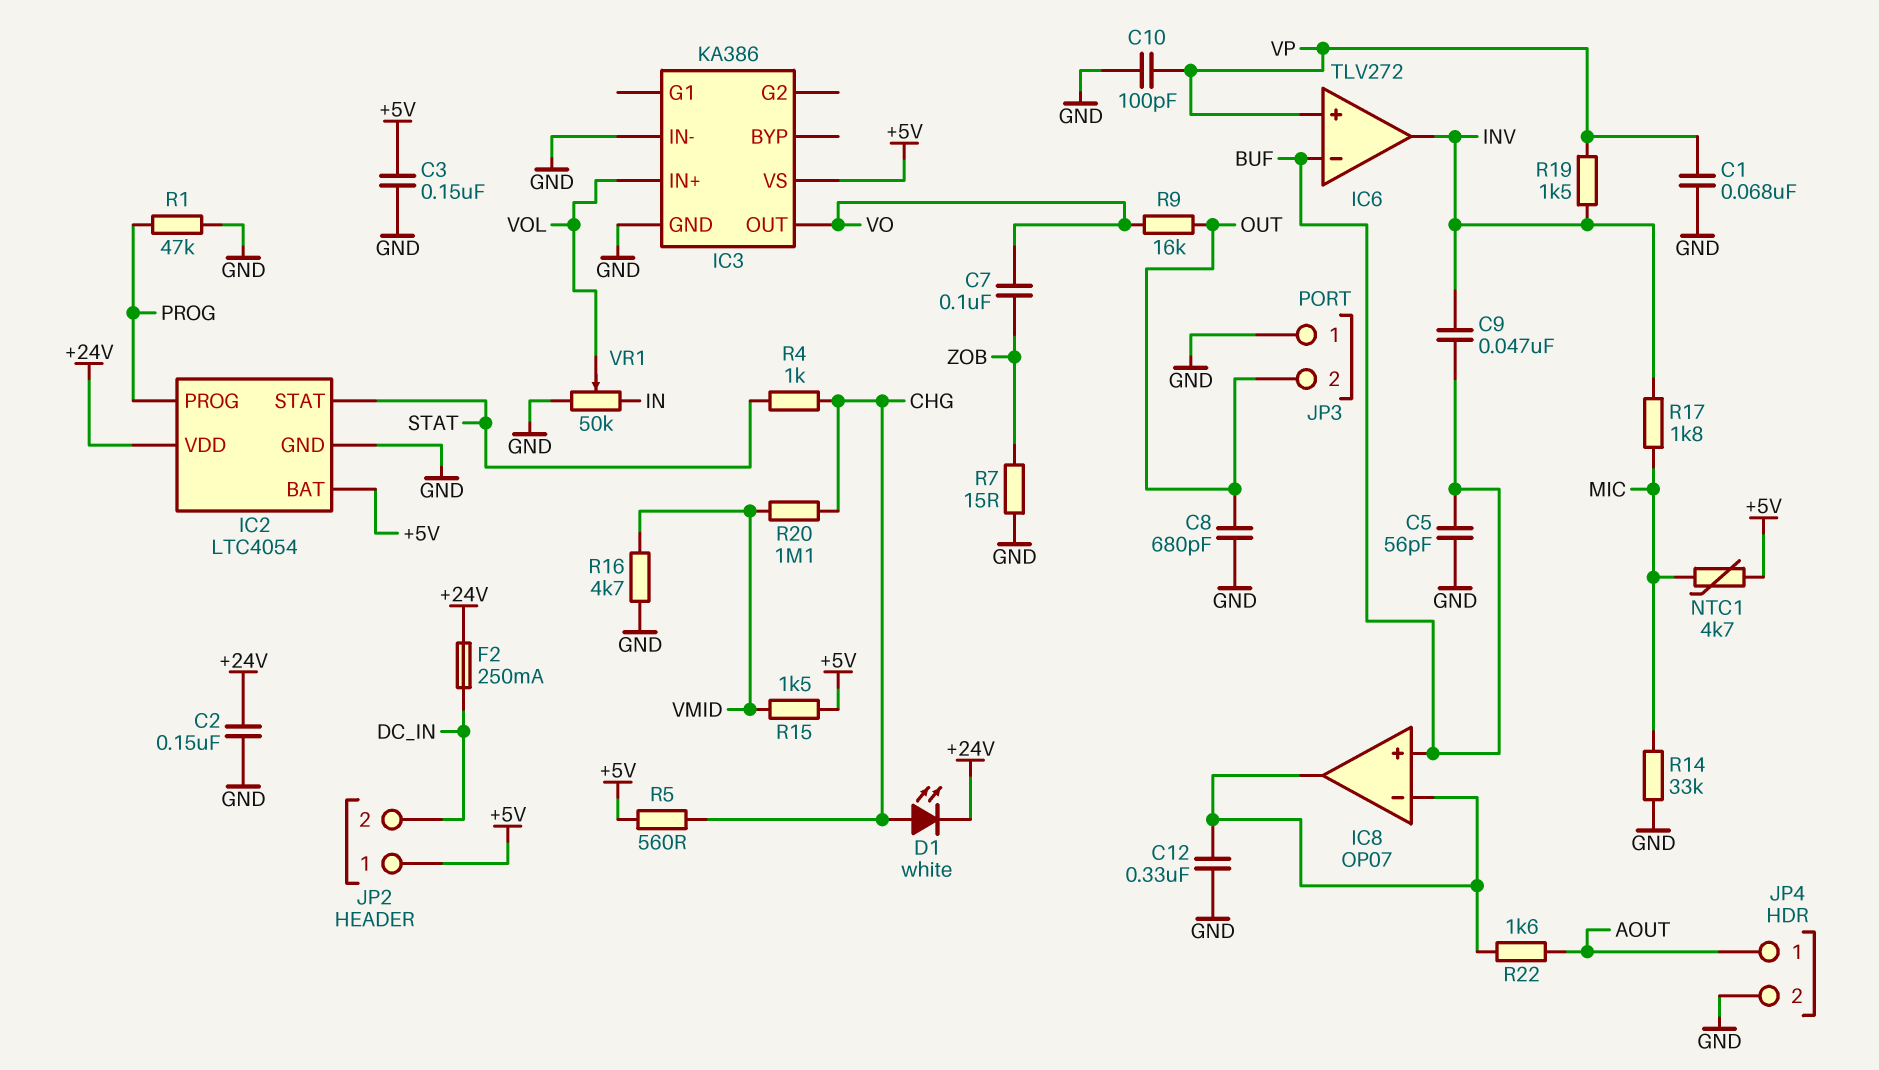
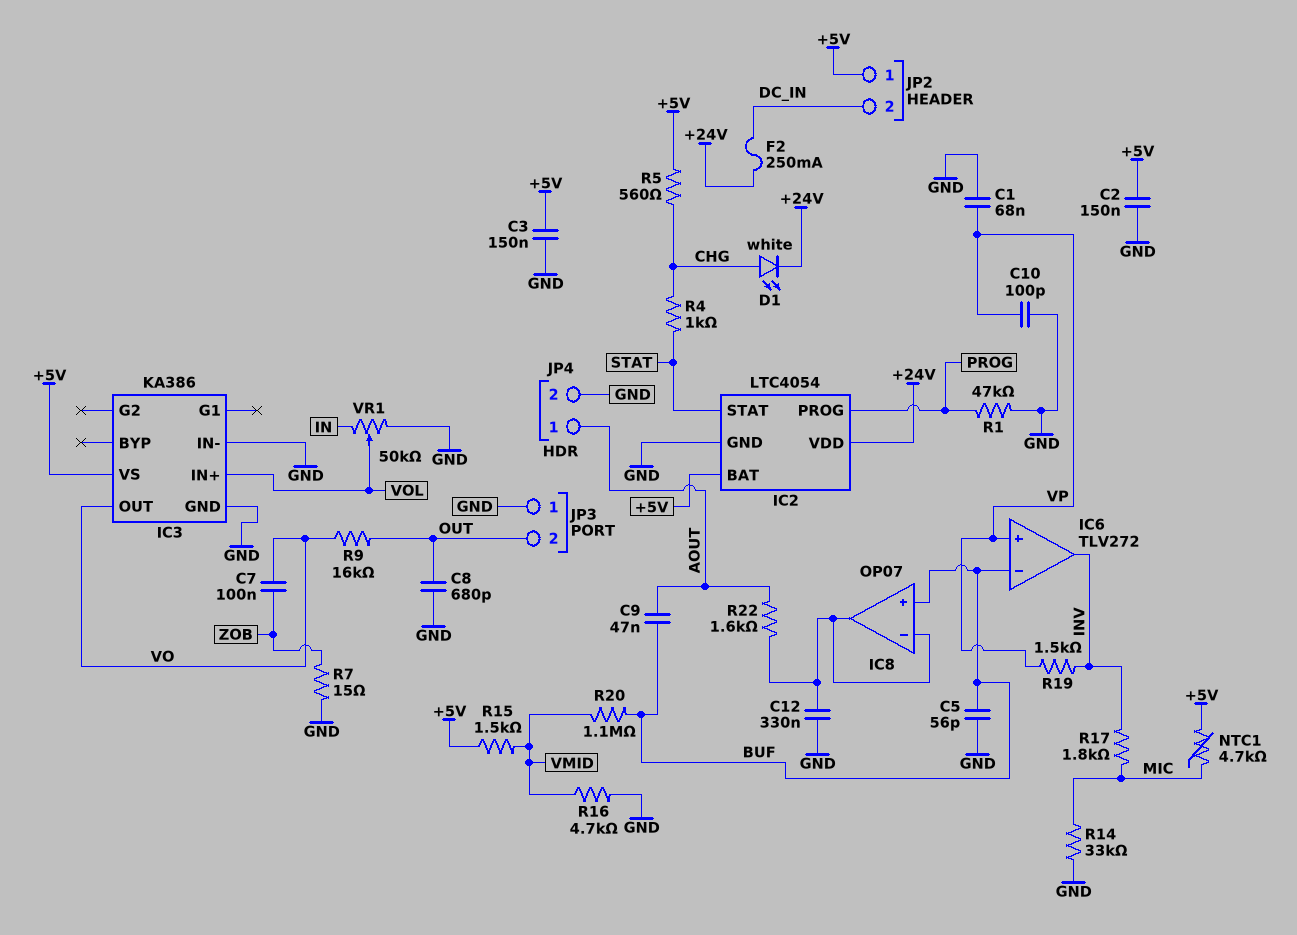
C2: 150nF (+24V, GND) -> 150nF (+5V, GND)
C9: 47nF (BUF, INV) -> 47nF (AOUT, BUF)
R20: 1.1M (CHG, VMID) -> 1.1M (BUF, VMID)

